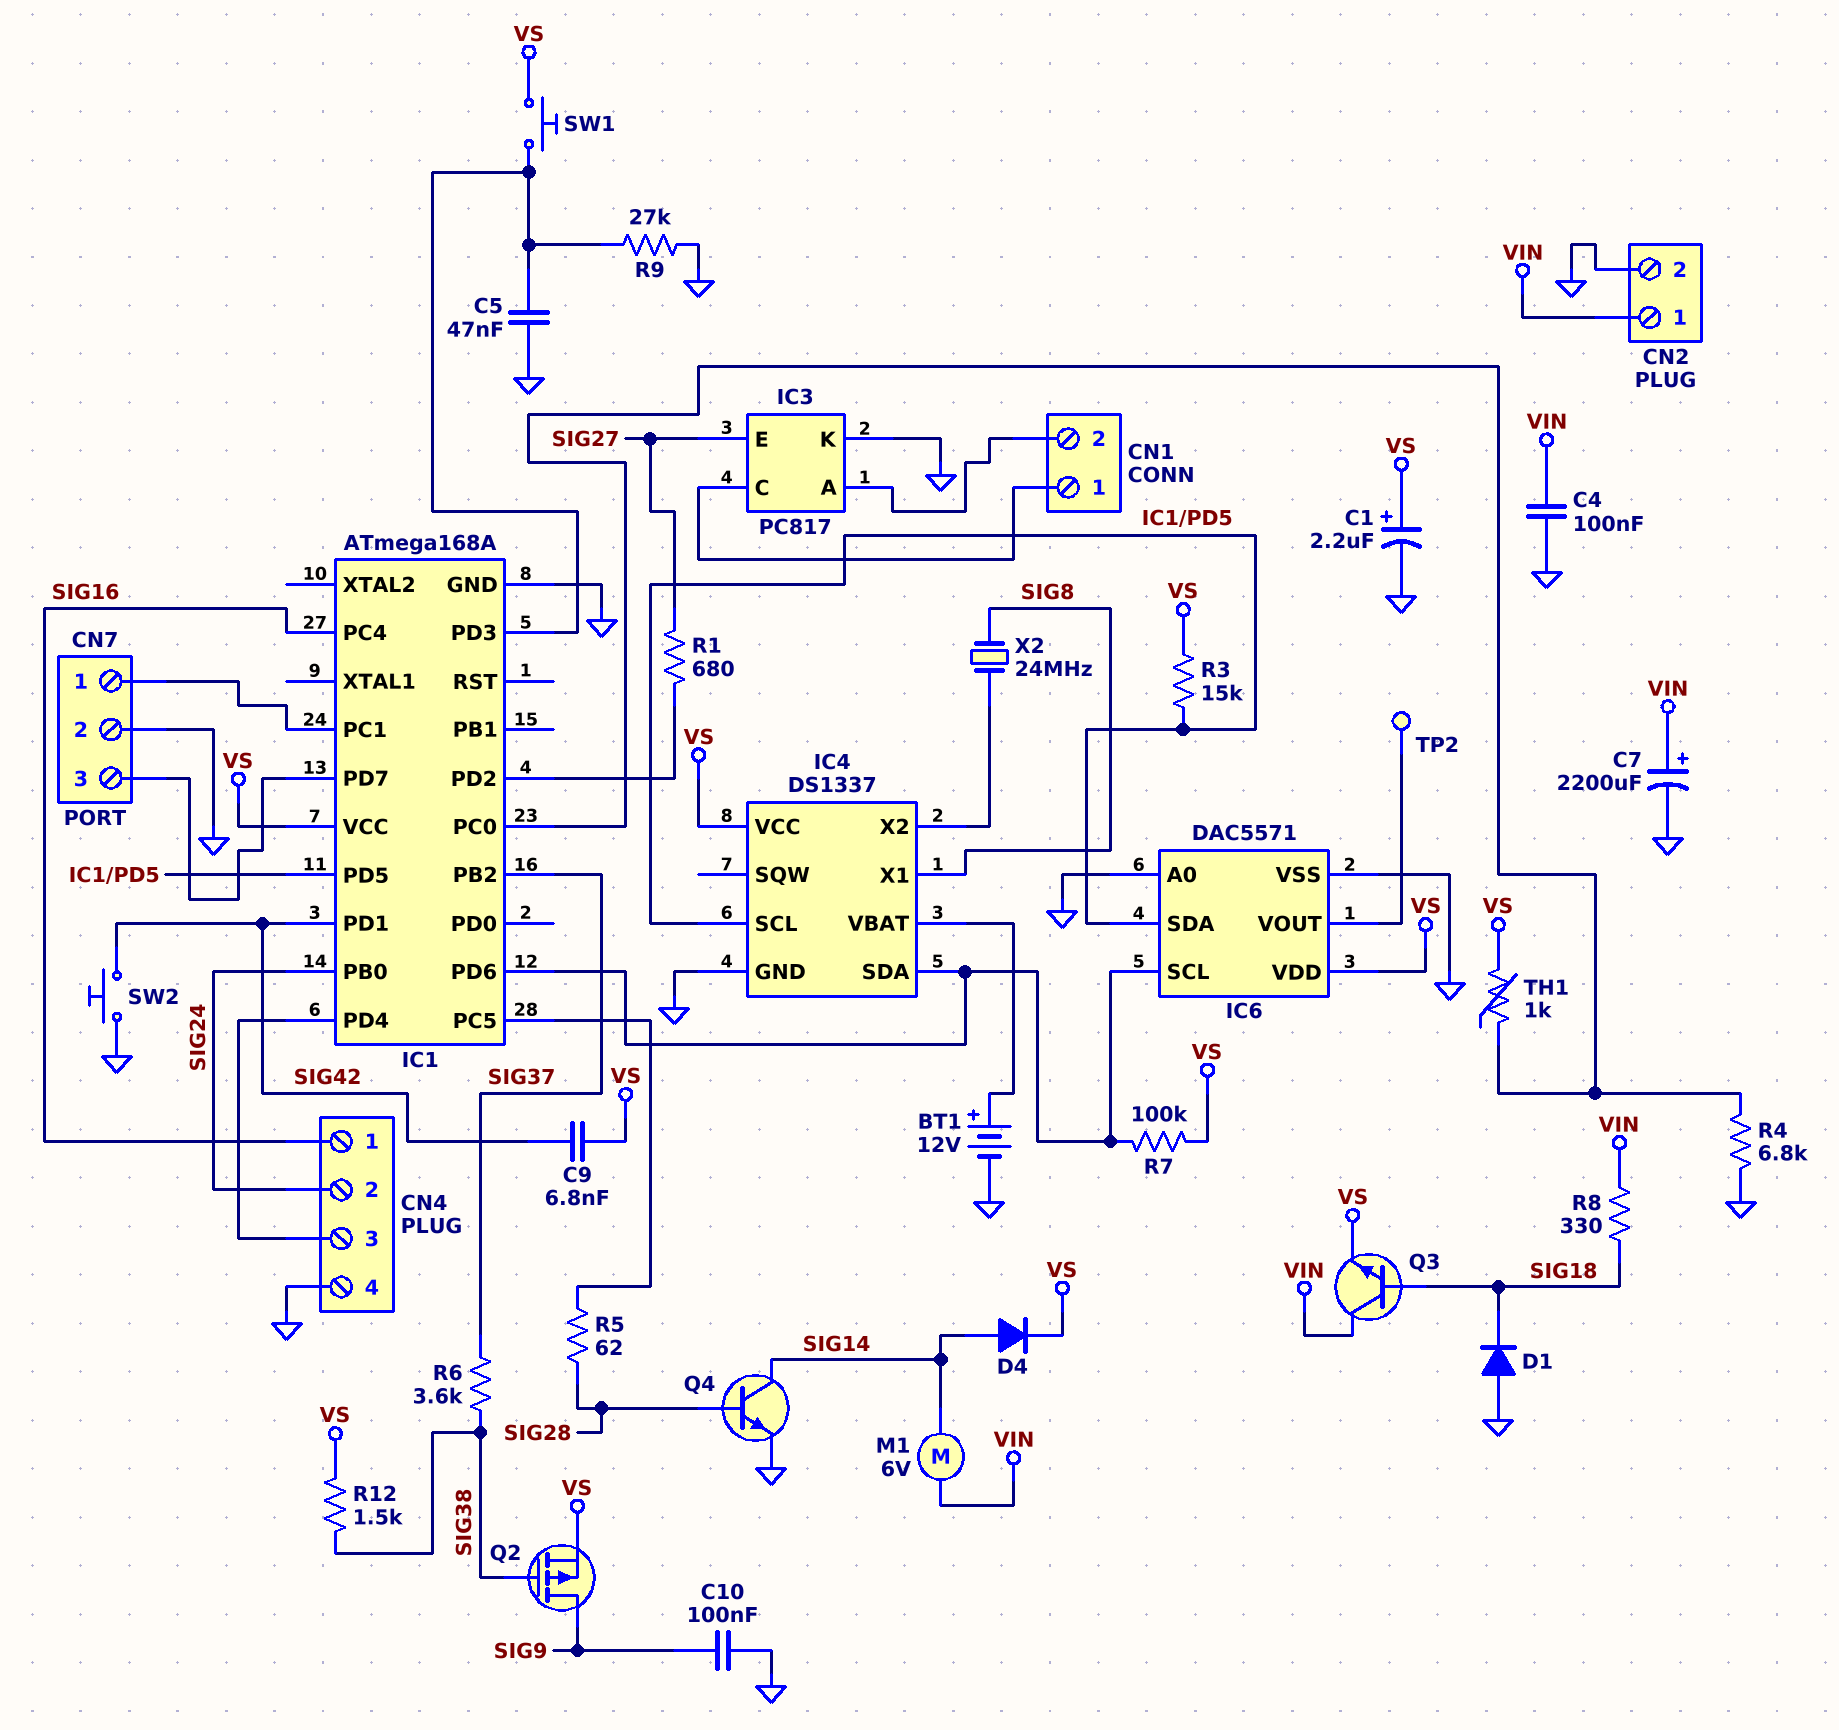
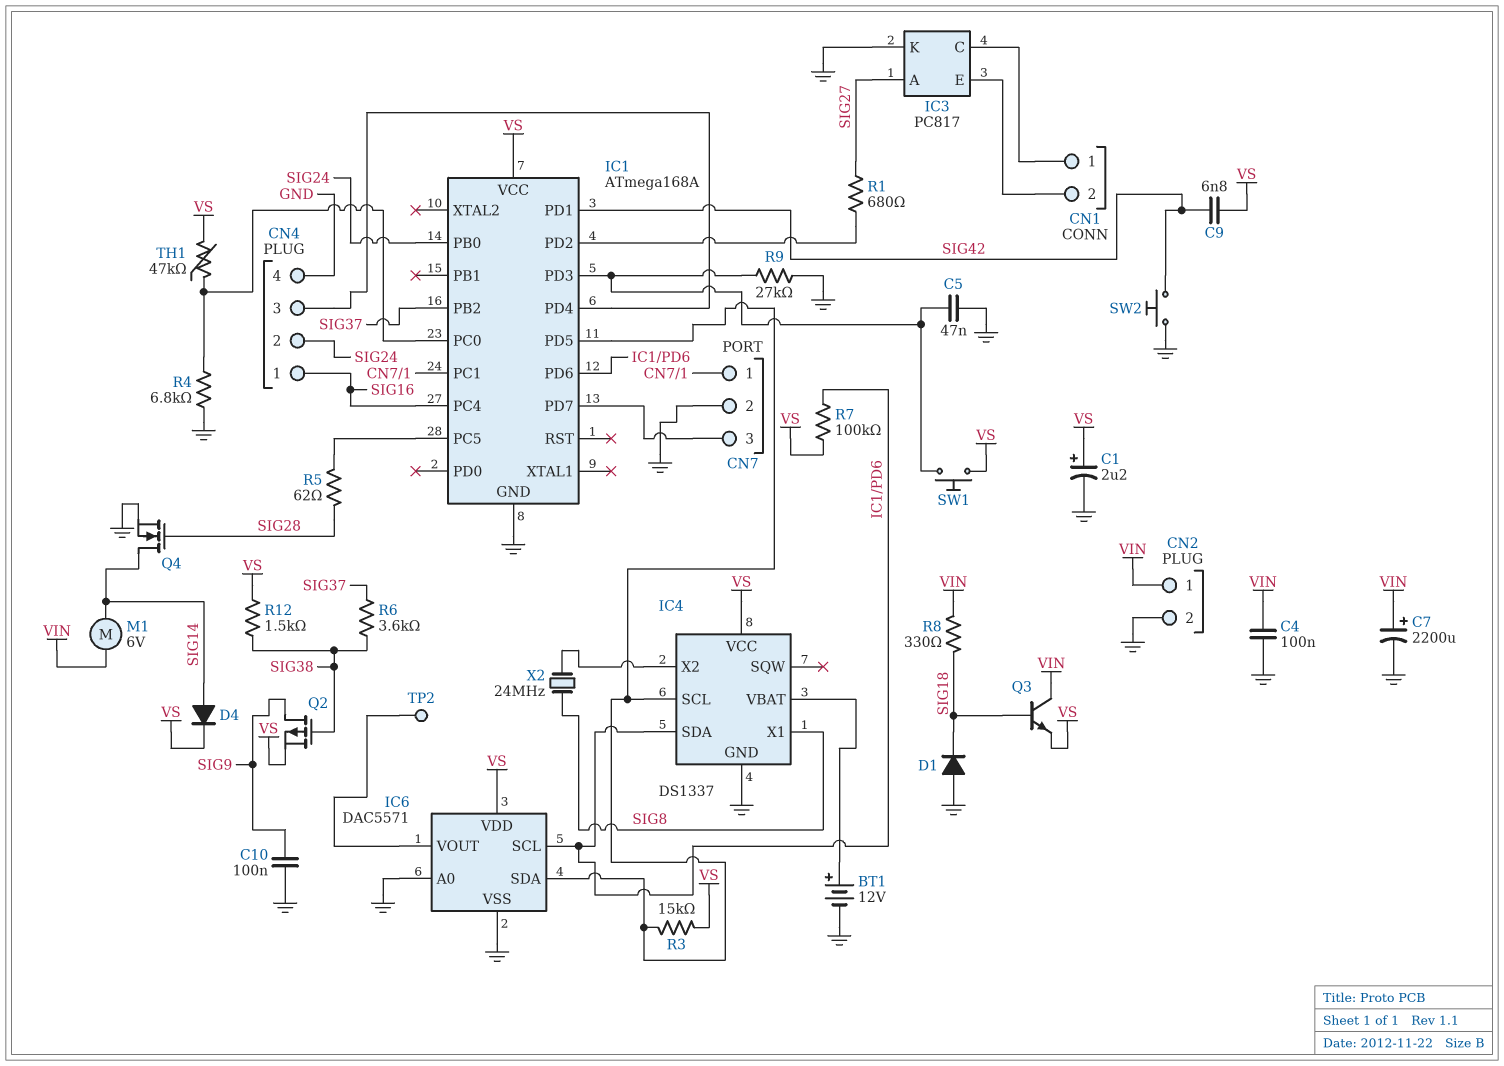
IC3 pin A: CN1/2 -> SIG27
IC3 pin E: SIG27 -> CN1/2
Q4: NPN (B SIG28, C SIG14, E GND) -> NMOS (G SIG28, D SIG14, S GND)
TH1: 1k (IC1/PC0, VS) -> 47k (IC1/PC0, VS)

